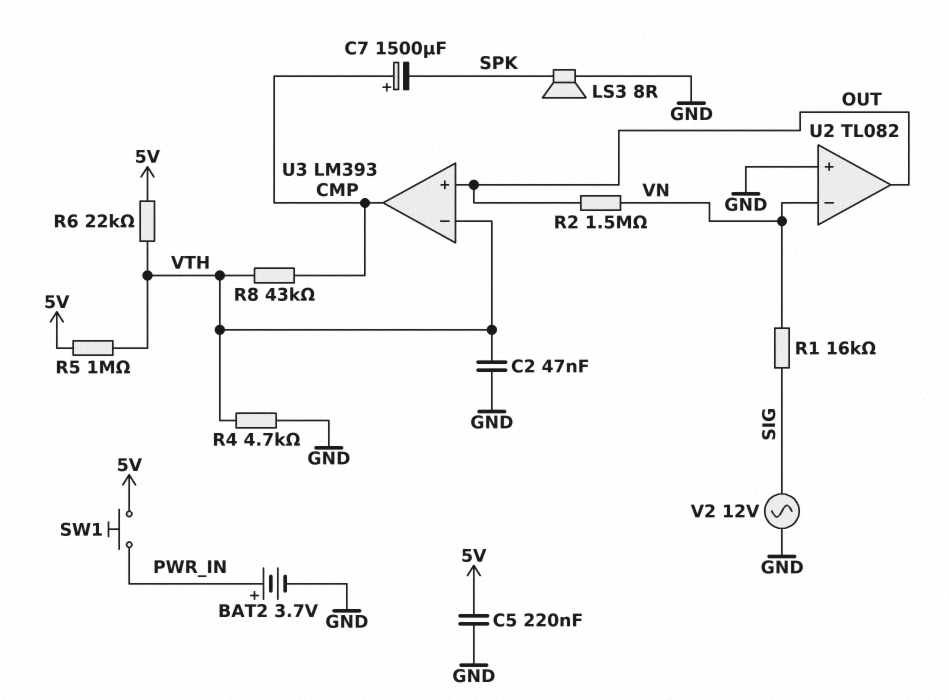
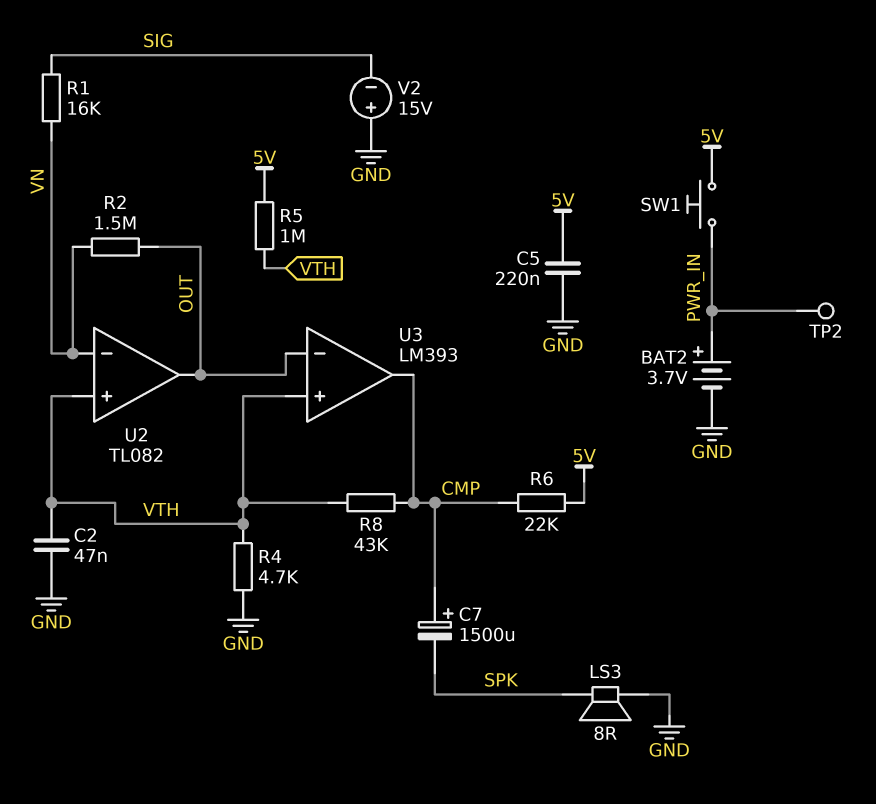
R6: 22k (5V, VTH) -> 22k (5V, CMP)
TP2: none -> test point (PWR_IN)
U2 pin in+: GND -> VTH
U3 pin in+: OUT -> VTH
U3 pin in-: VTH -> OUT
V2: AC 12V (GND, SIG) -> 15V (plus GND, minus SIG)

